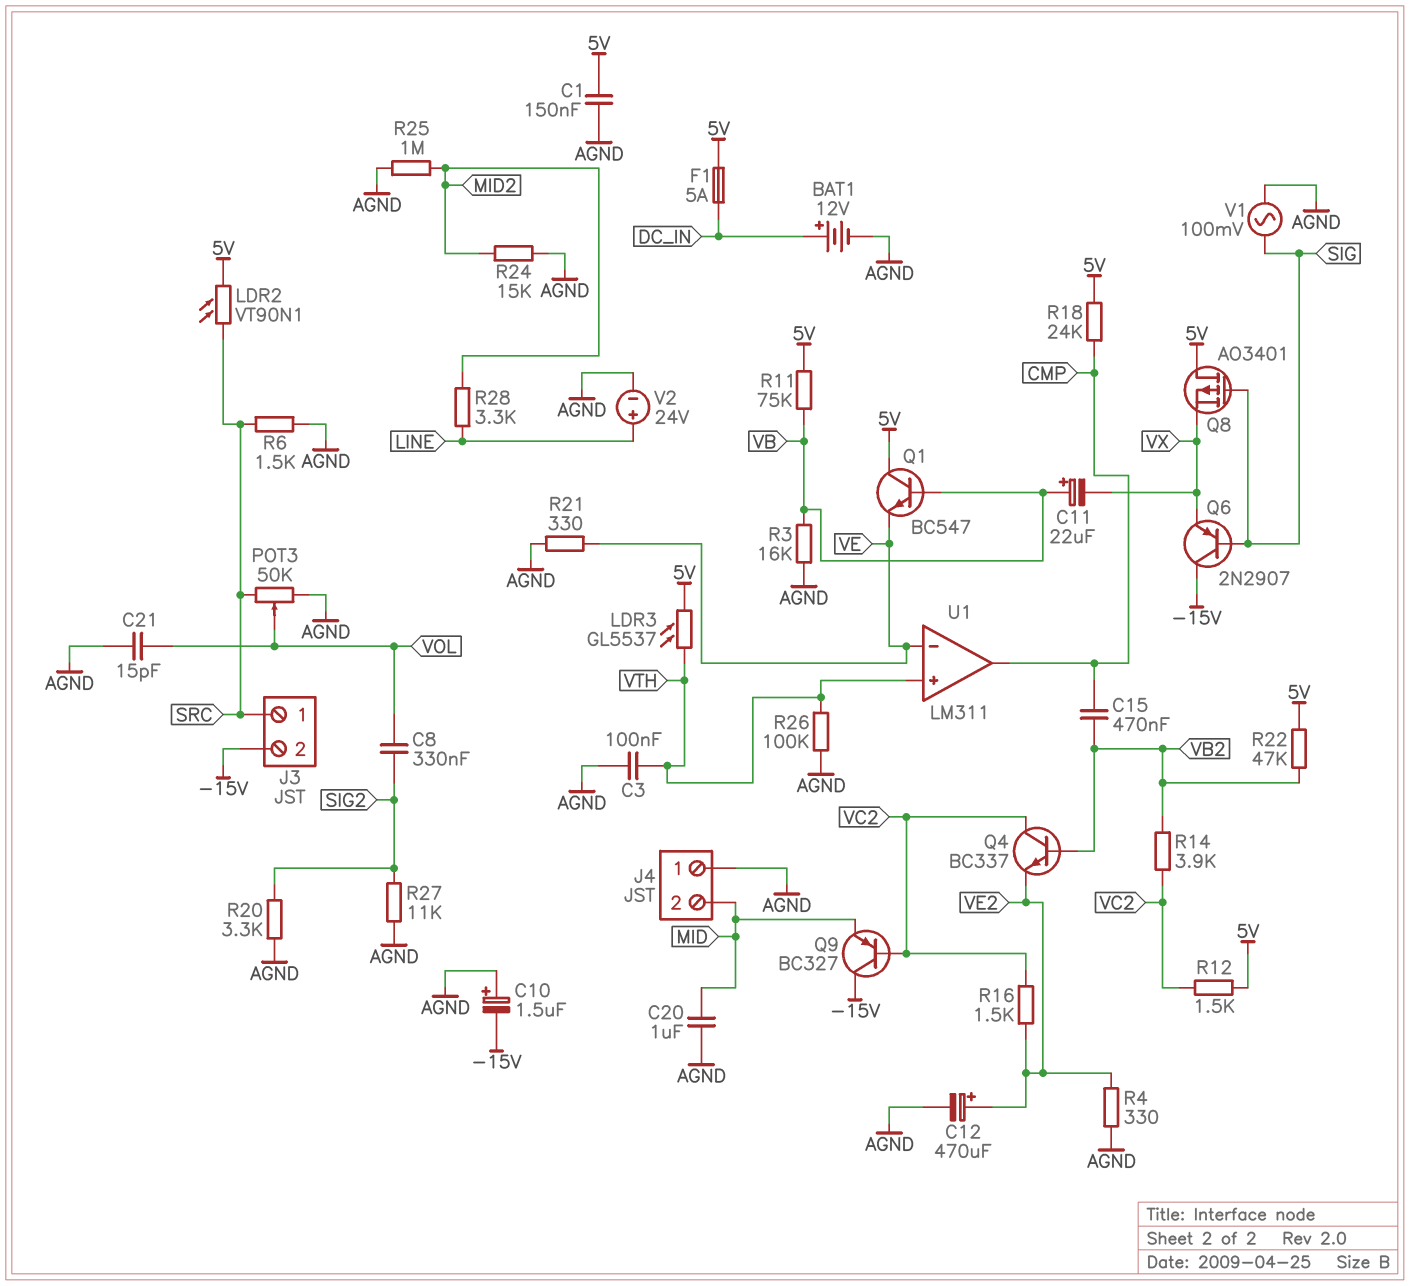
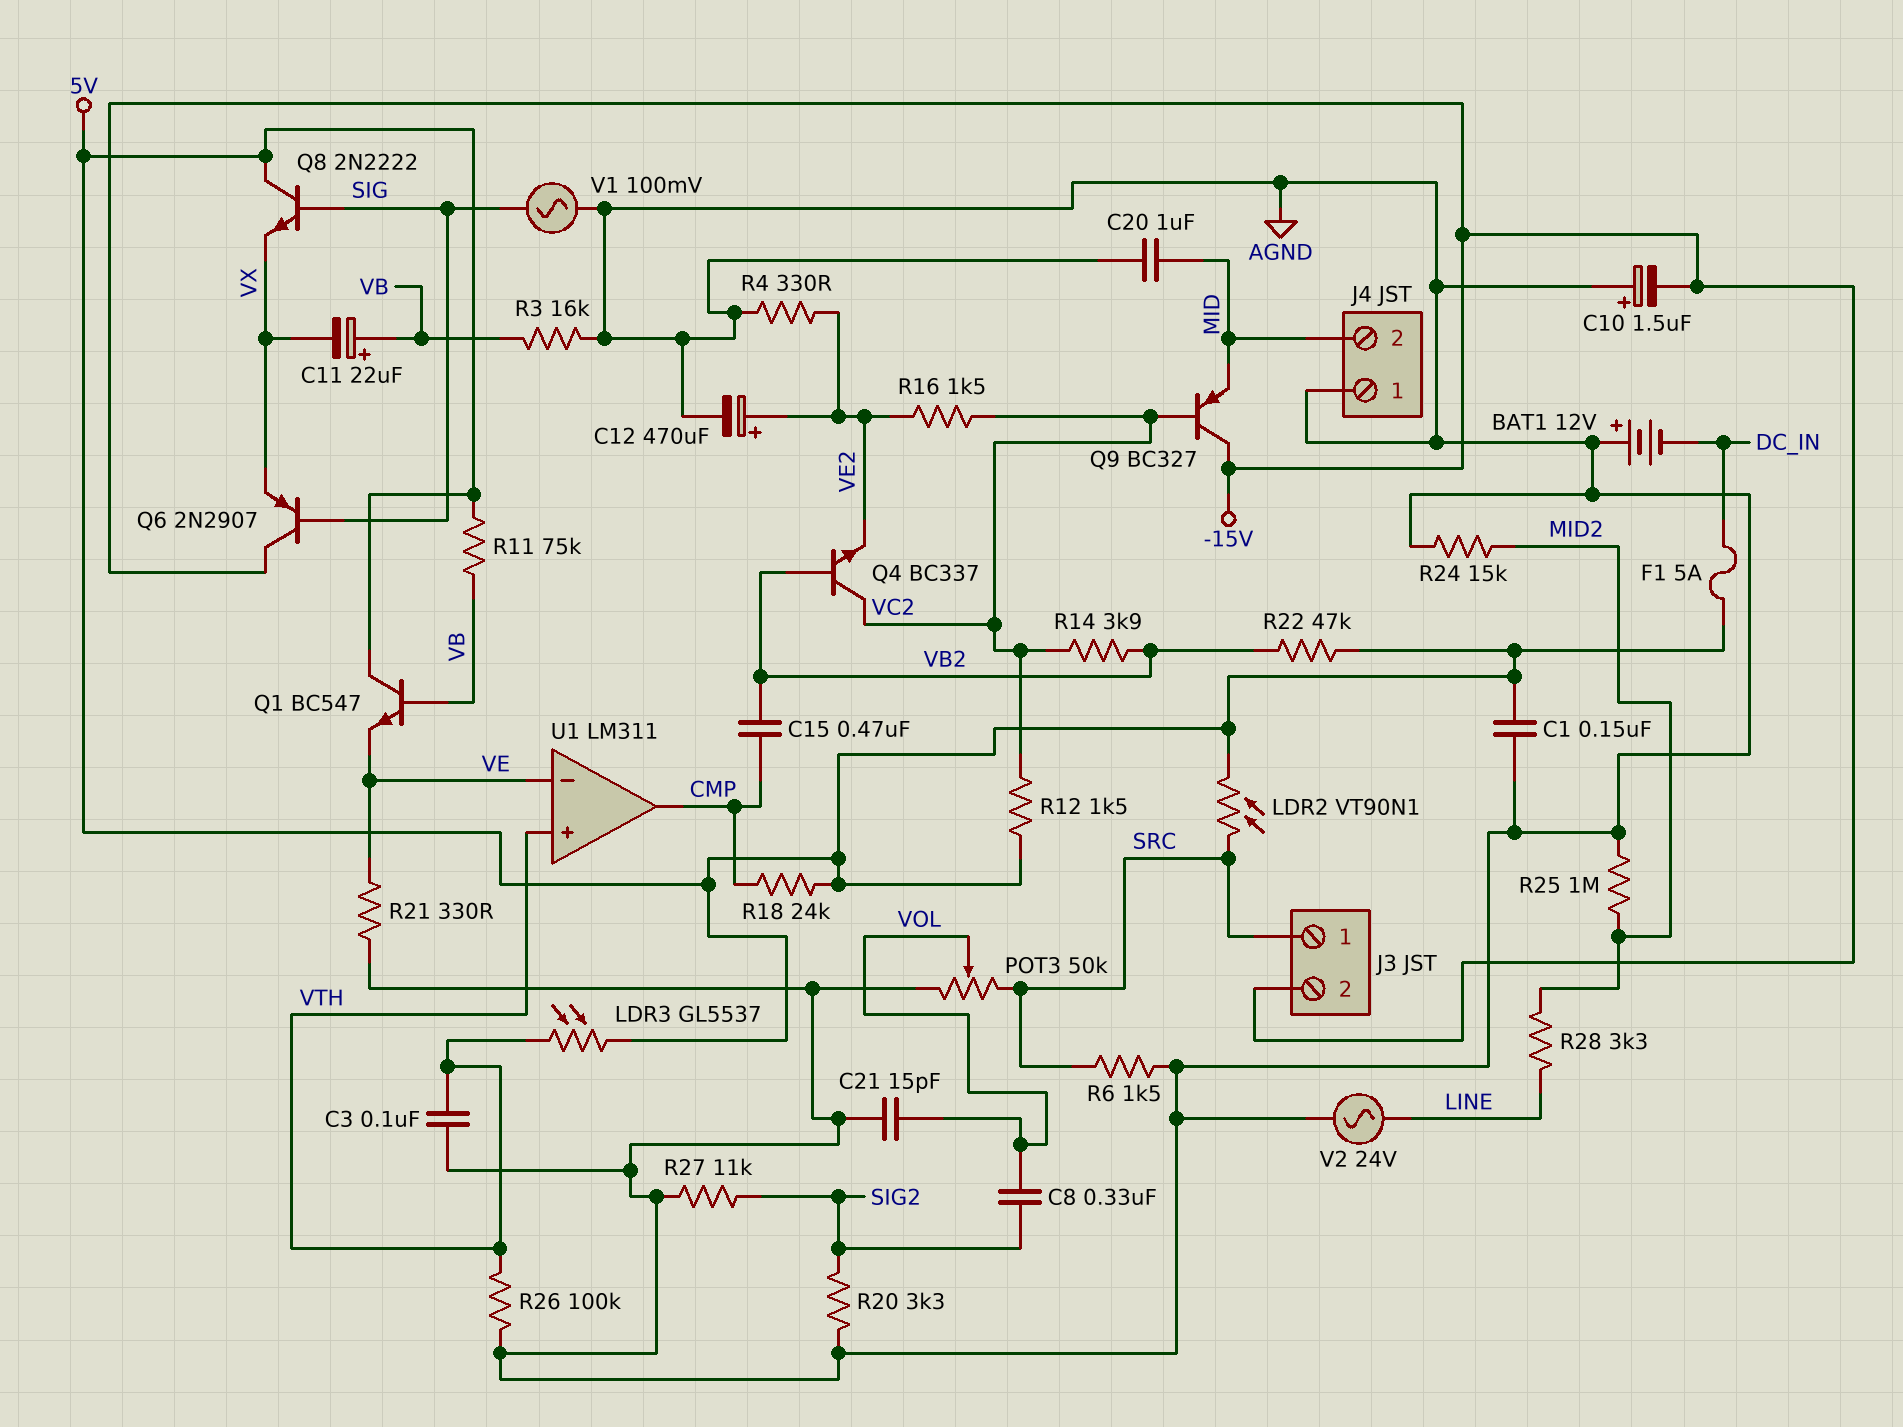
BAT1: 12V (plus DC_IN, minus AGND) -> 12V (plus AGND, minus DC_IN)
Q8: PMOS AO3401 (G SIG, D 5V, S VX) -> NPN 2N2222 (B SIG, C 5V, E VX)
V2: 24V (plus LINE, minus AGND) -> AC 24V (AGND, LINE)

